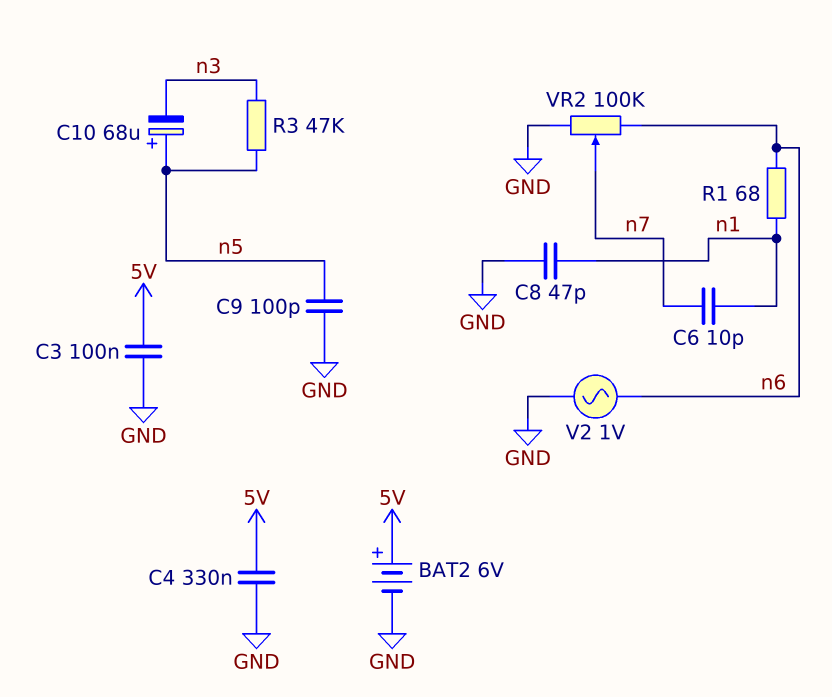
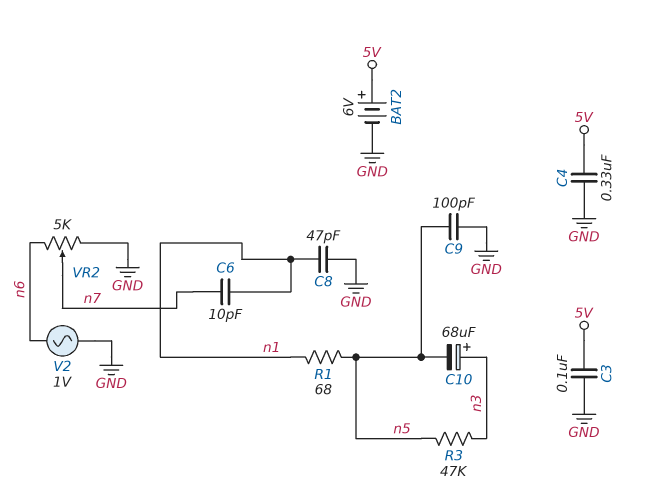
C10: 68uF (plus n5, minus n3) -> 68uF (plus n3, minus n5)
R1: 68 (n1, n6) -> 68 (n1, n5)
VR2: 100k (GND, n6, wiper n7) -> 5k (GND, n6, wiper n7)

